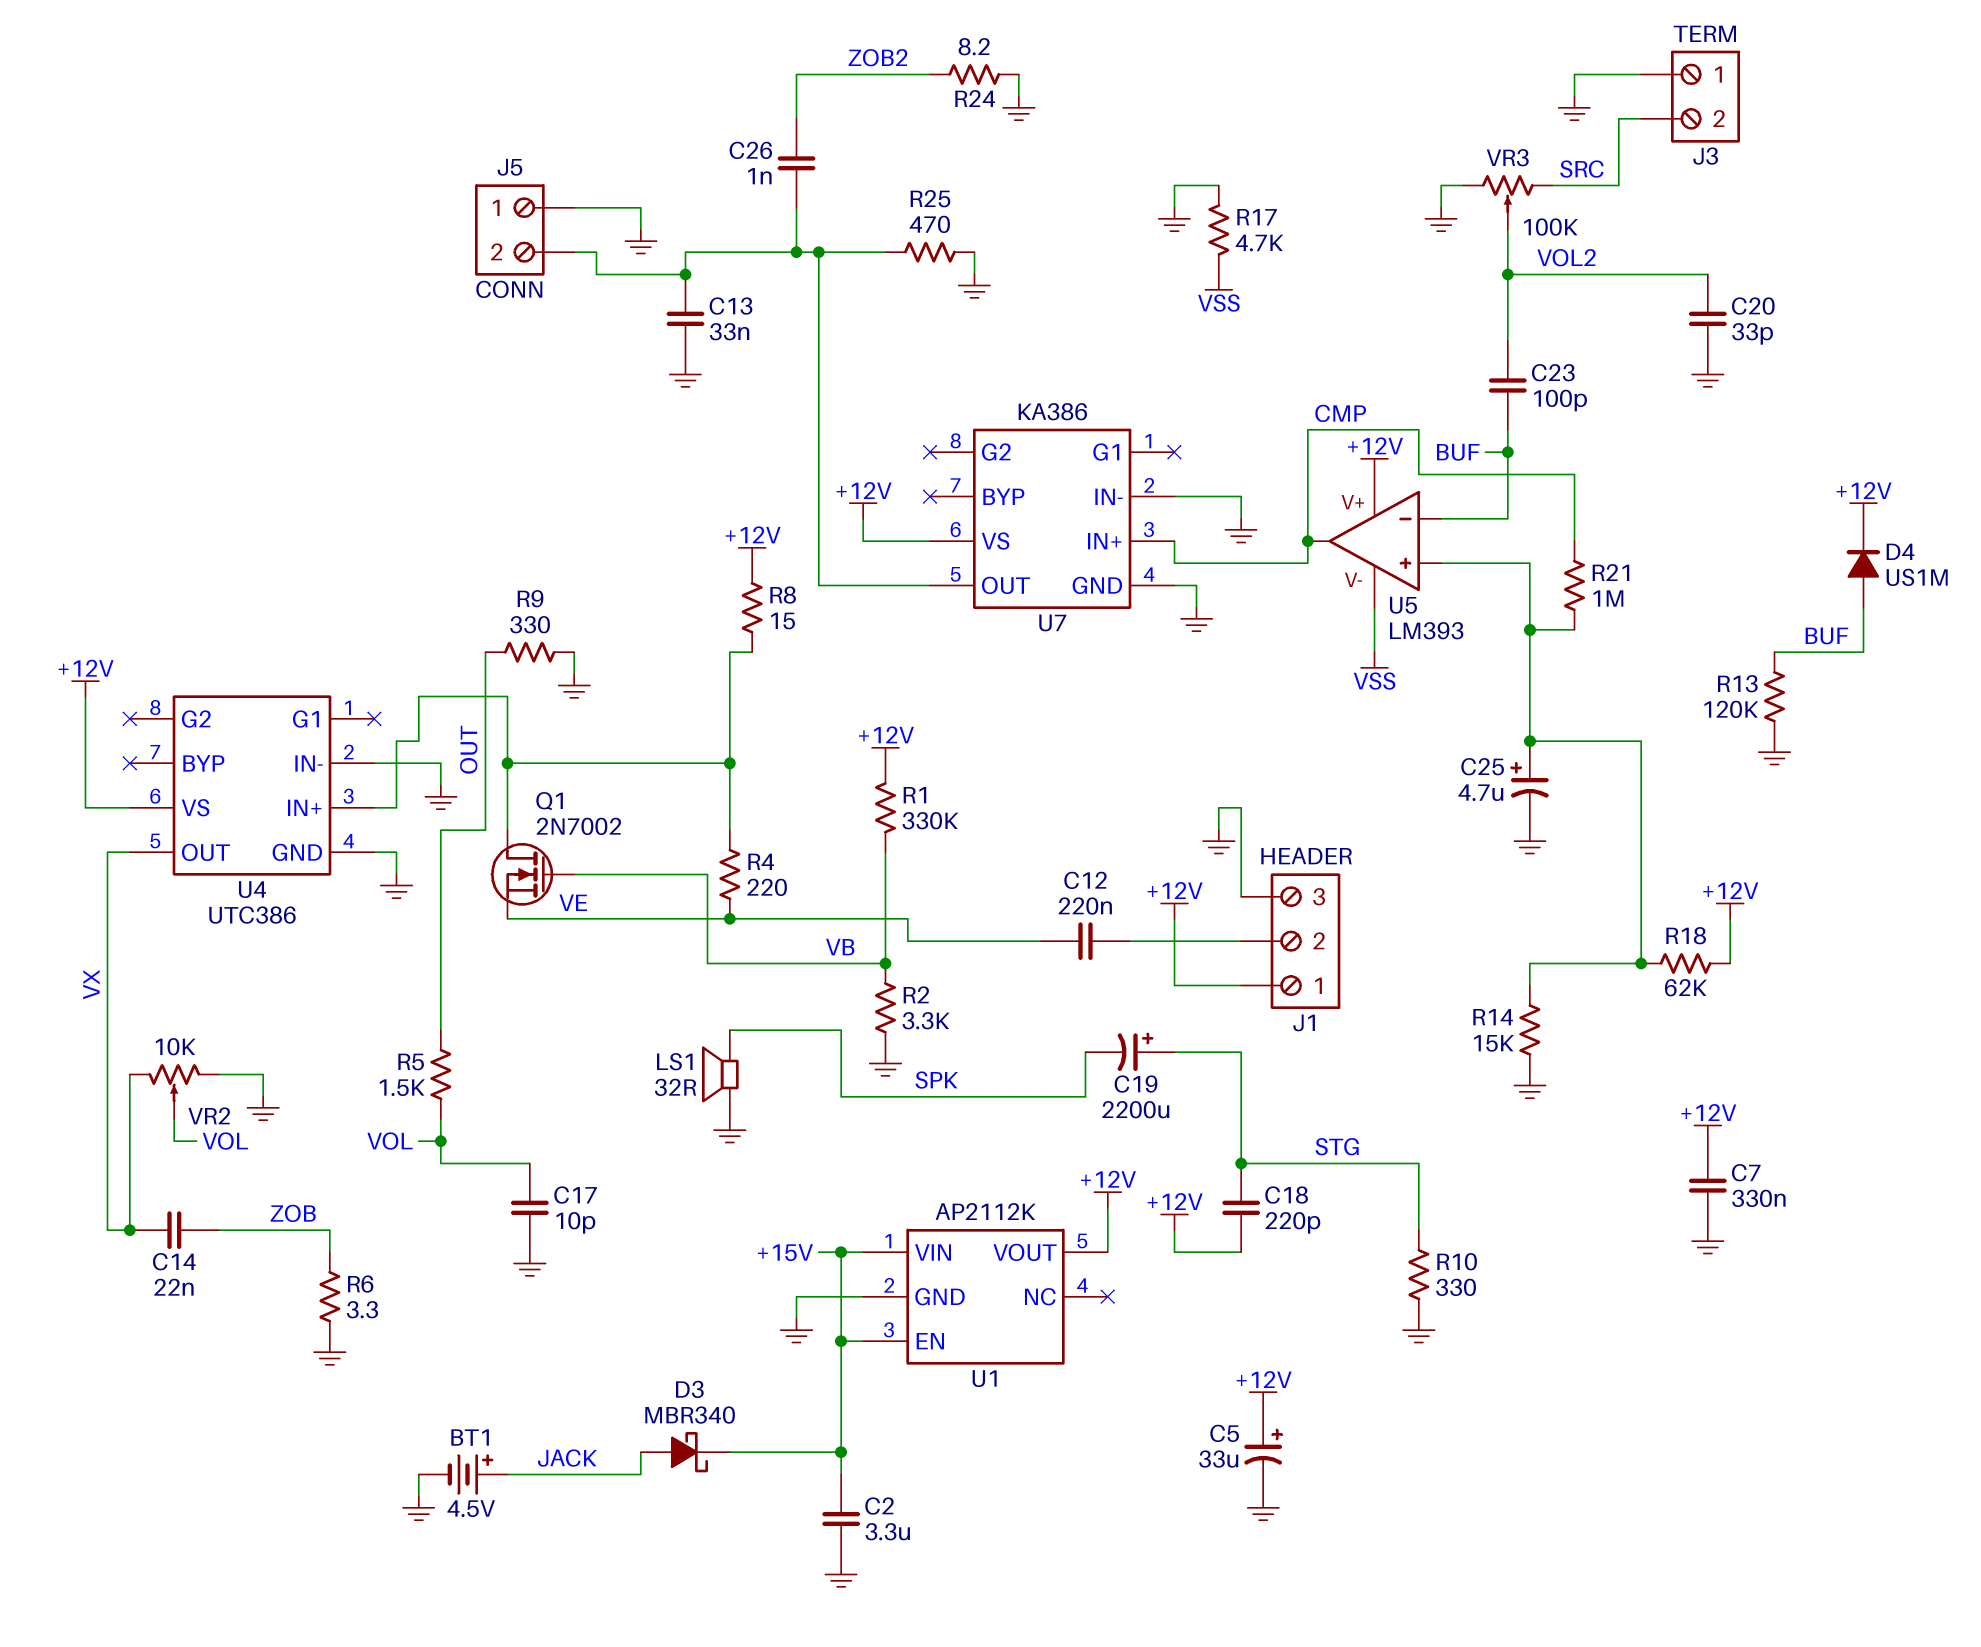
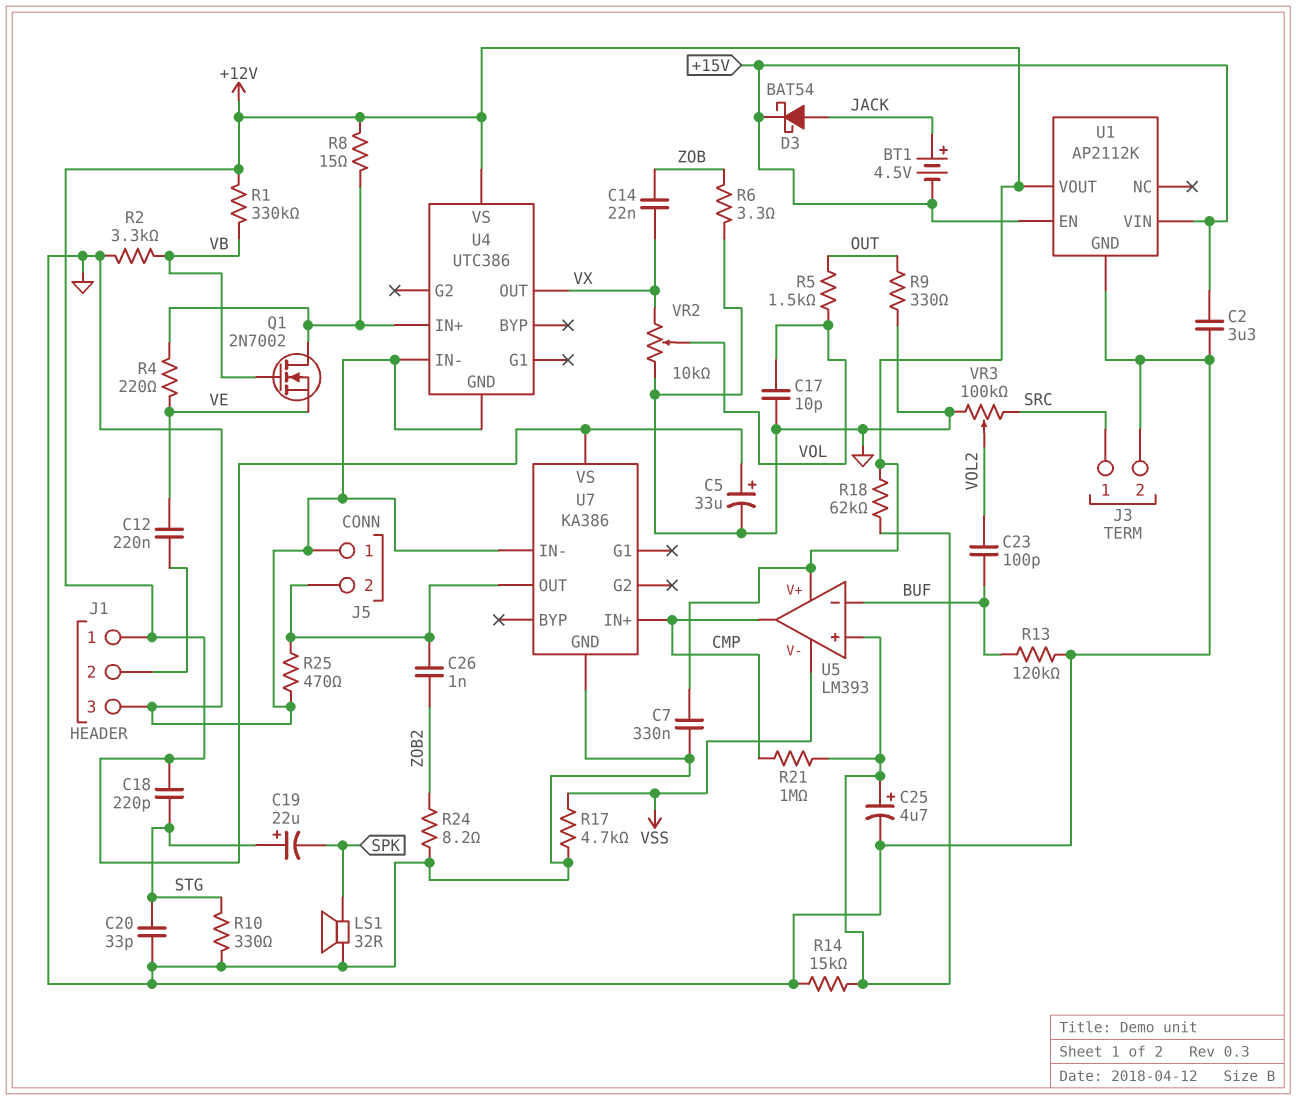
BT1: 4.5V (plus JACK, minus GND) -> 4.5V (plus JACK, minus +15V)
C13: 33nF (GND, J5/2) -> none
C19: 2200uF (plus STG, minus SPK) -> 22uF (plus STG, minus SPK)
C20: 33pF (GND, VOL2) -> 33pF (GND, STG)
D3: schottky MBR340 (A JACK, K +15V) -> schottky BAT54 (A JACK, K +15V)
D4: diode US1M (A BUF, K +12V) -> none
J3 pin 1: GND -> SRC
J3 pin 2: SRC -> GND

